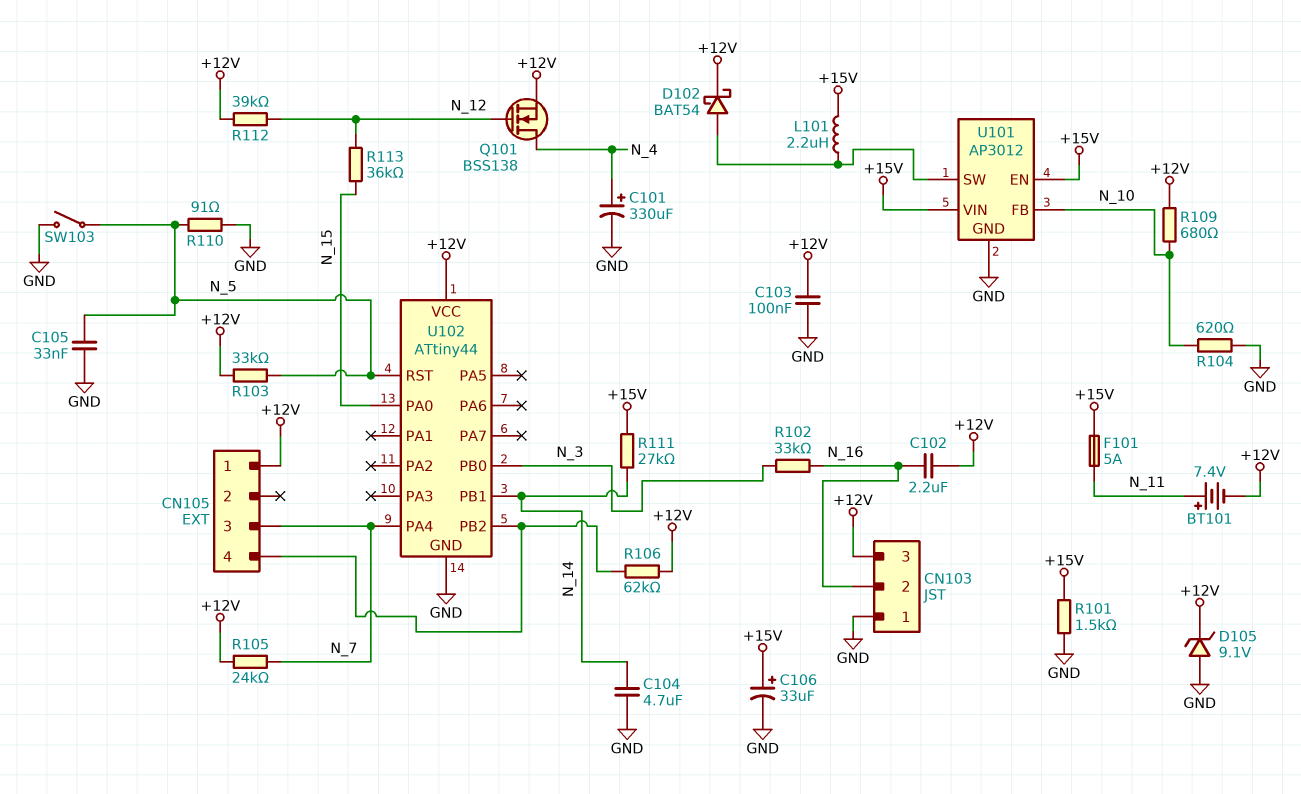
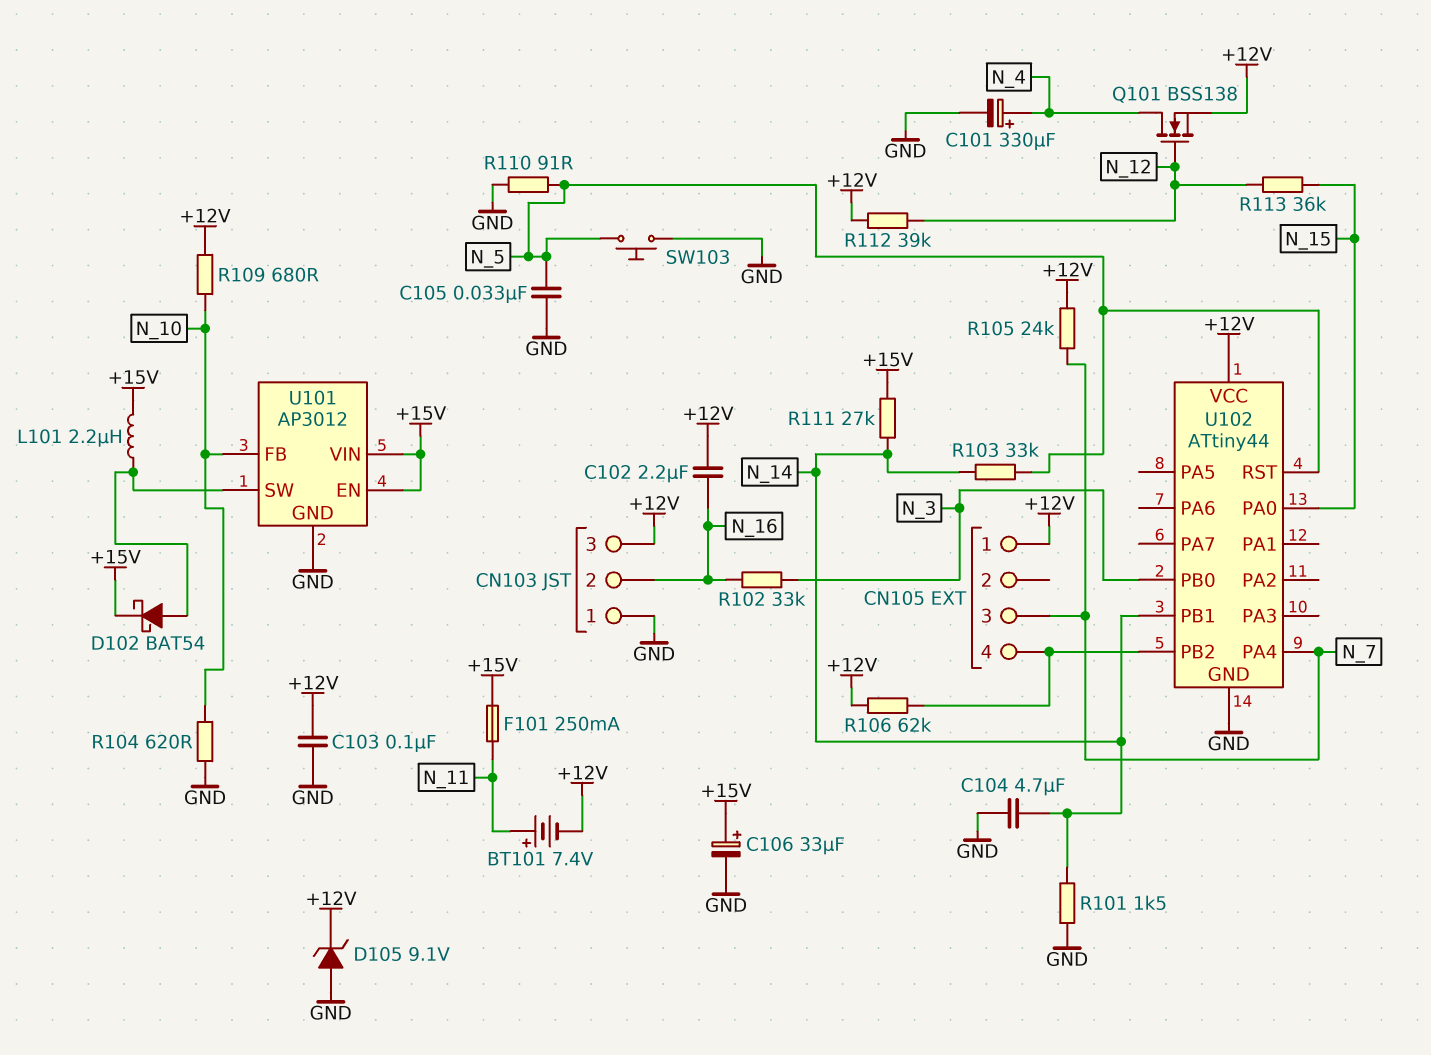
D102: schottky BAT54 (A U101/SW, K +12V) -> schottky BAT54 (A U101/SW, K +15V)
F101: 5A (+15V, N_11) -> 250mA (+15V, N_11)
R101: 1.5k (+15V, GND) -> 1.5k (GND, N_14)
R103: 33k (+12V, N_5) -> 33k (N_5, N_14)
SW103: switch (GND, N_5) -> button (GND, N_5)

